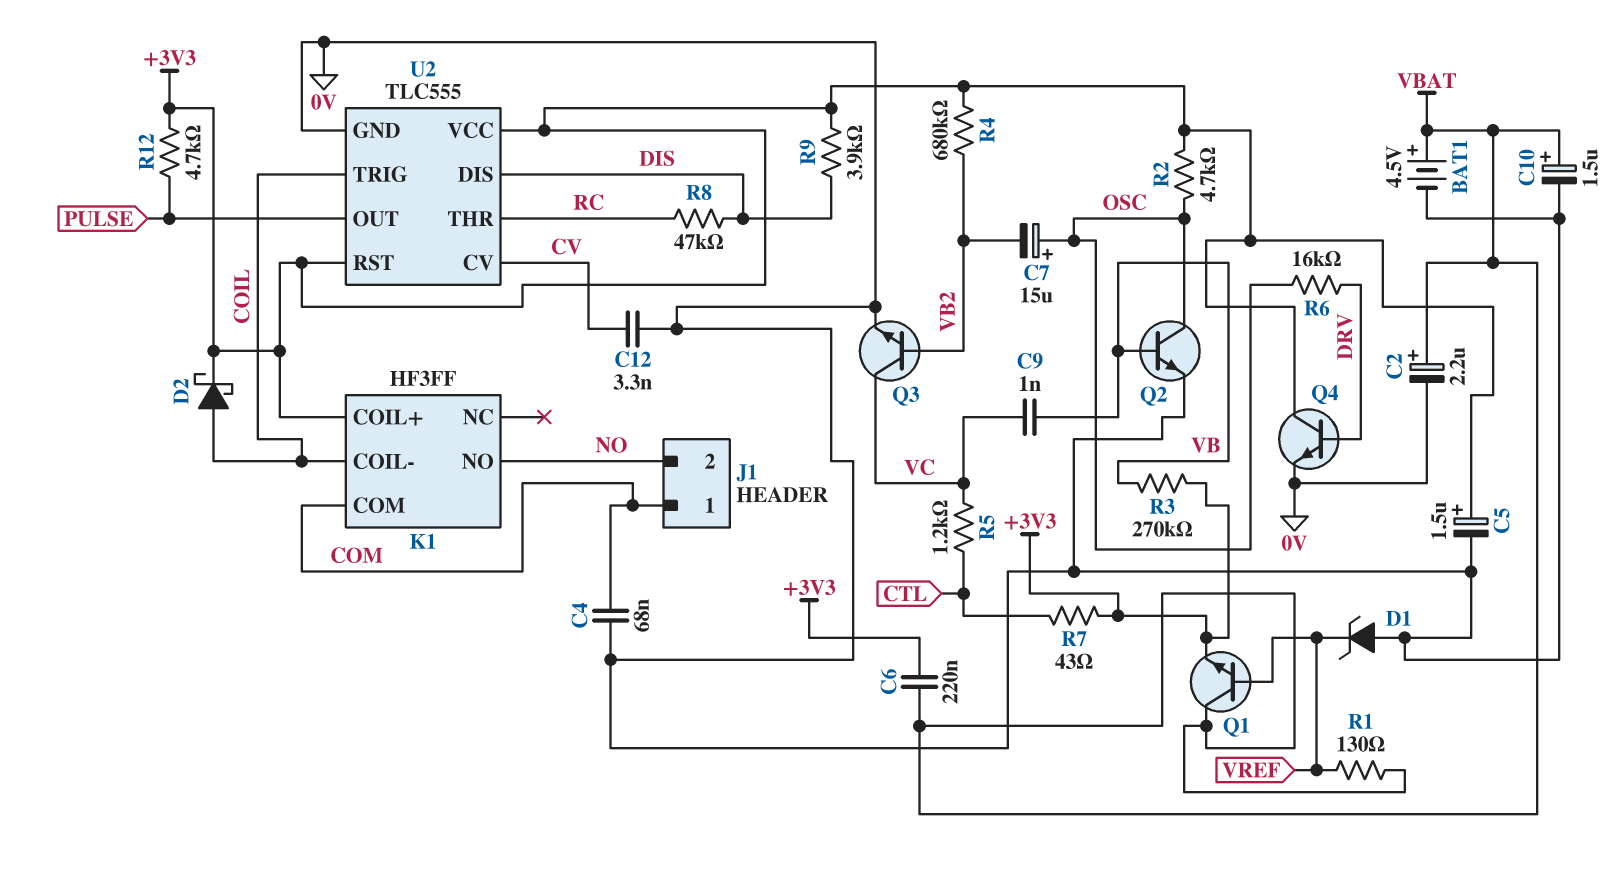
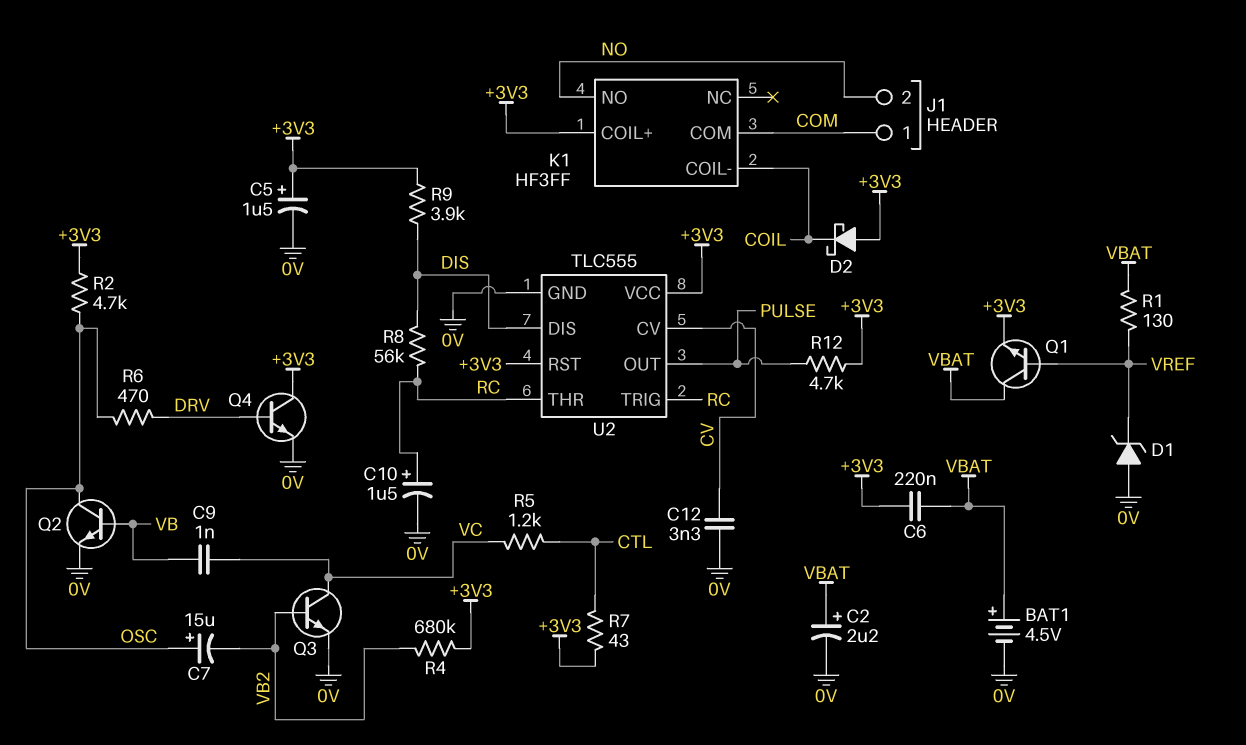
C4: 68nF (0V, COM) -> none
C10: 1.5uF (plus VBAT, minus 0V) -> 1.5uF (plus RC, minus 0V)
D2: schottky (A COIL, K +3V3) -> schottky (A +3V3, K COIL)
R3: 270k (+3V3, VB) -> none
R6: 16k (DRV, OSC) -> 470 (DRV, OSC)
R8: 47k (DIS, RC) -> 56k (DIS, RC)
U2 pin TRIG: COIL -> RC

